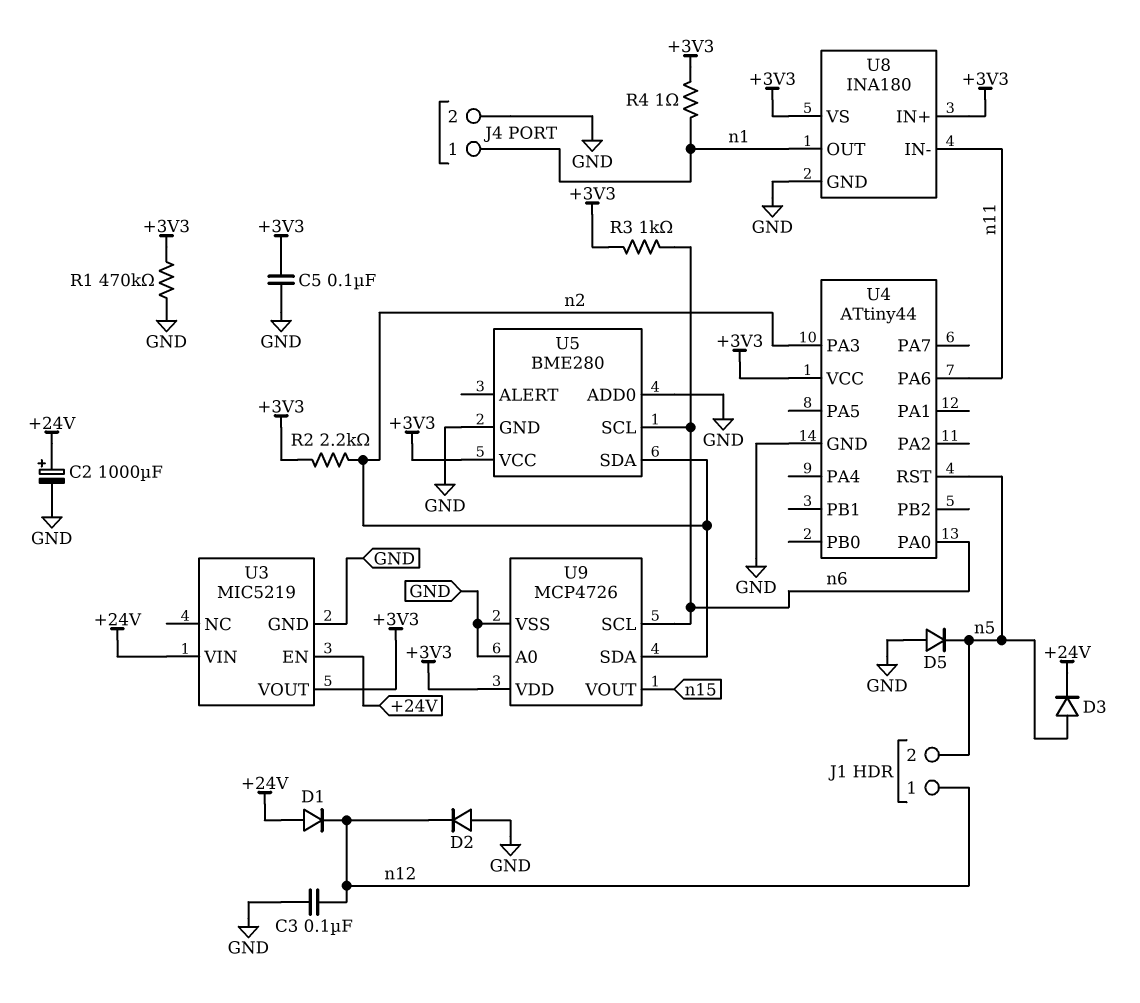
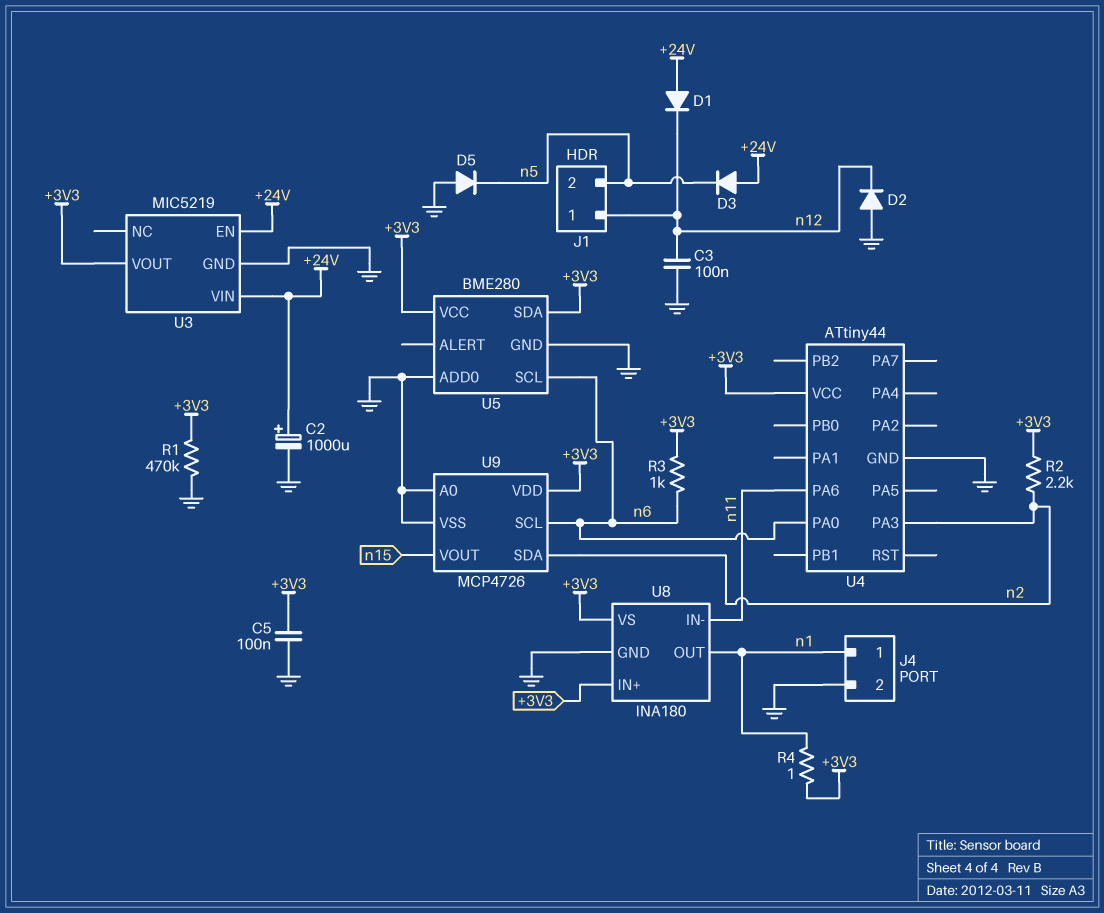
D3: diode (A n5, K +24V) -> diode (A +24V, K n5)
U4 pin RST: n5 -> none
U5 pin SDA: n2 -> +3V3

